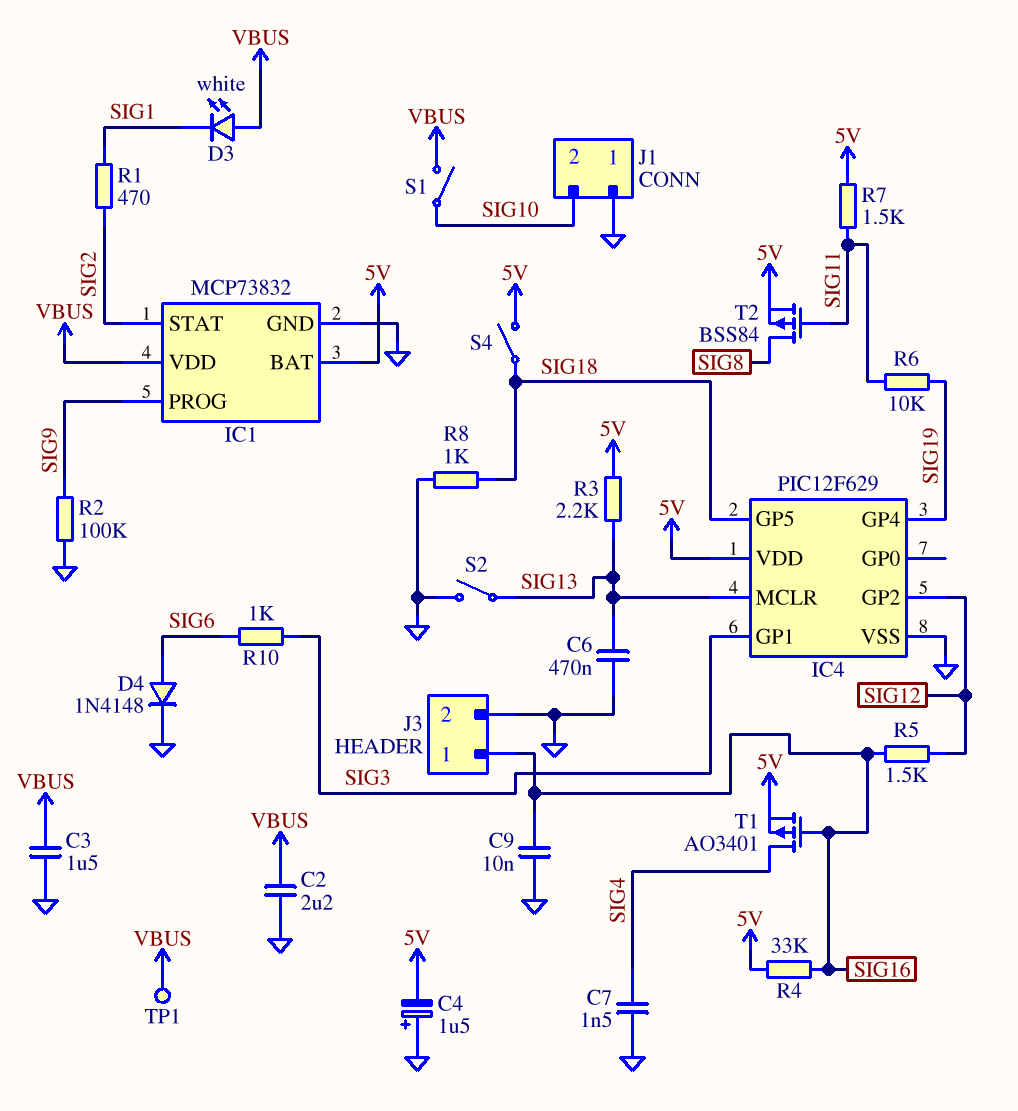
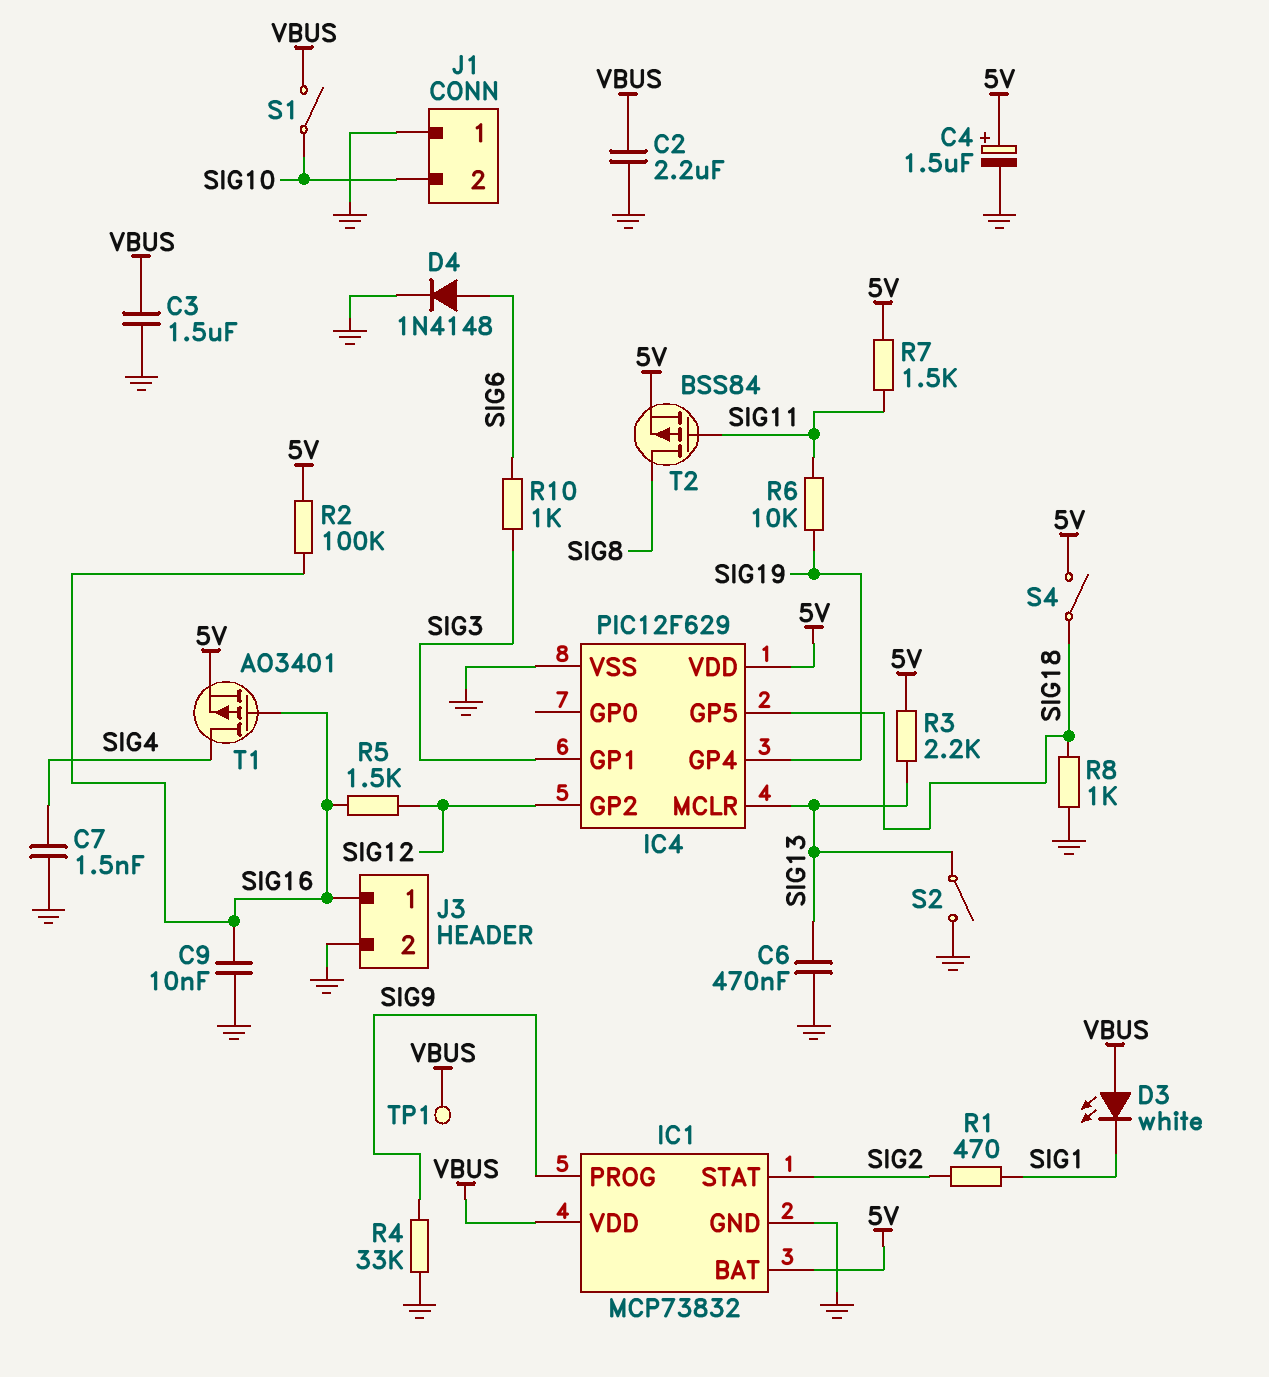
C4: 1.5uF (plus GND, minus 5V) -> 1.5uF (plus 5V, minus GND)
R2: 100k (GND, SIG9) -> 100k (5V, SIG16)
R4: 33k (5V, SIG16) -> 33k (GND, SIG9)

